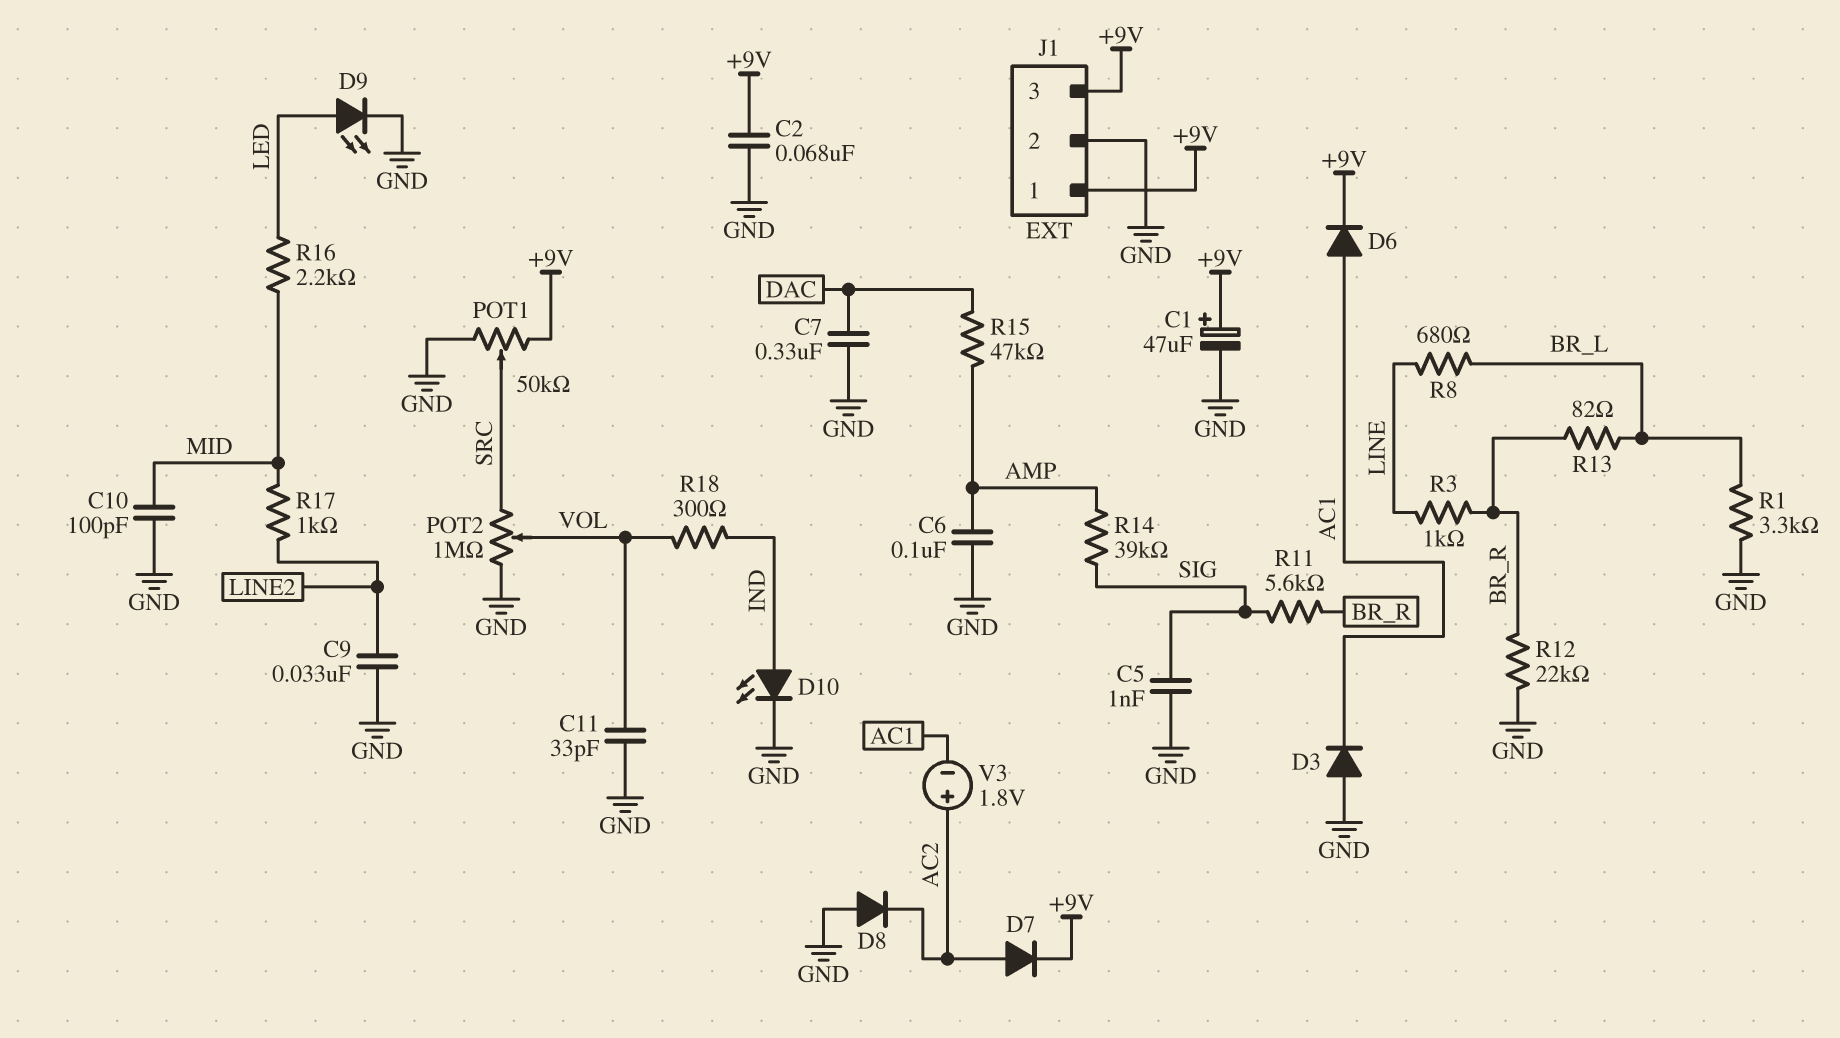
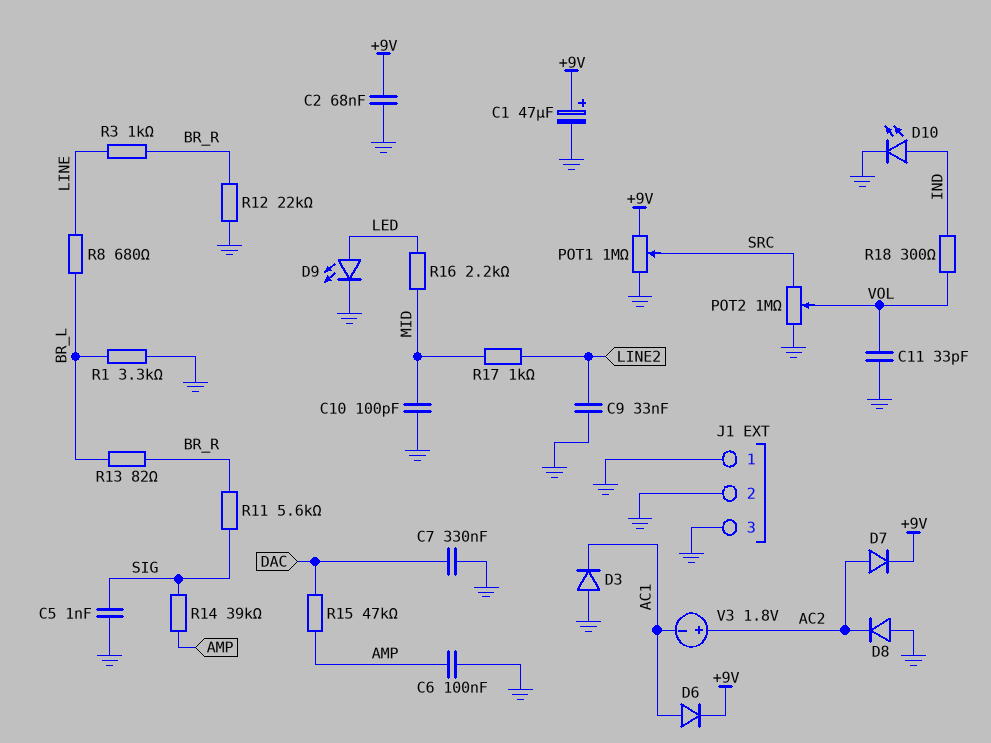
J1 pin 1: +9V -> GND
J1 pin 3: +9V -> GND
POT1: 50k (+9V, GND, wiper SRC) -> 1M (+9V, GND, wiper SRC)

